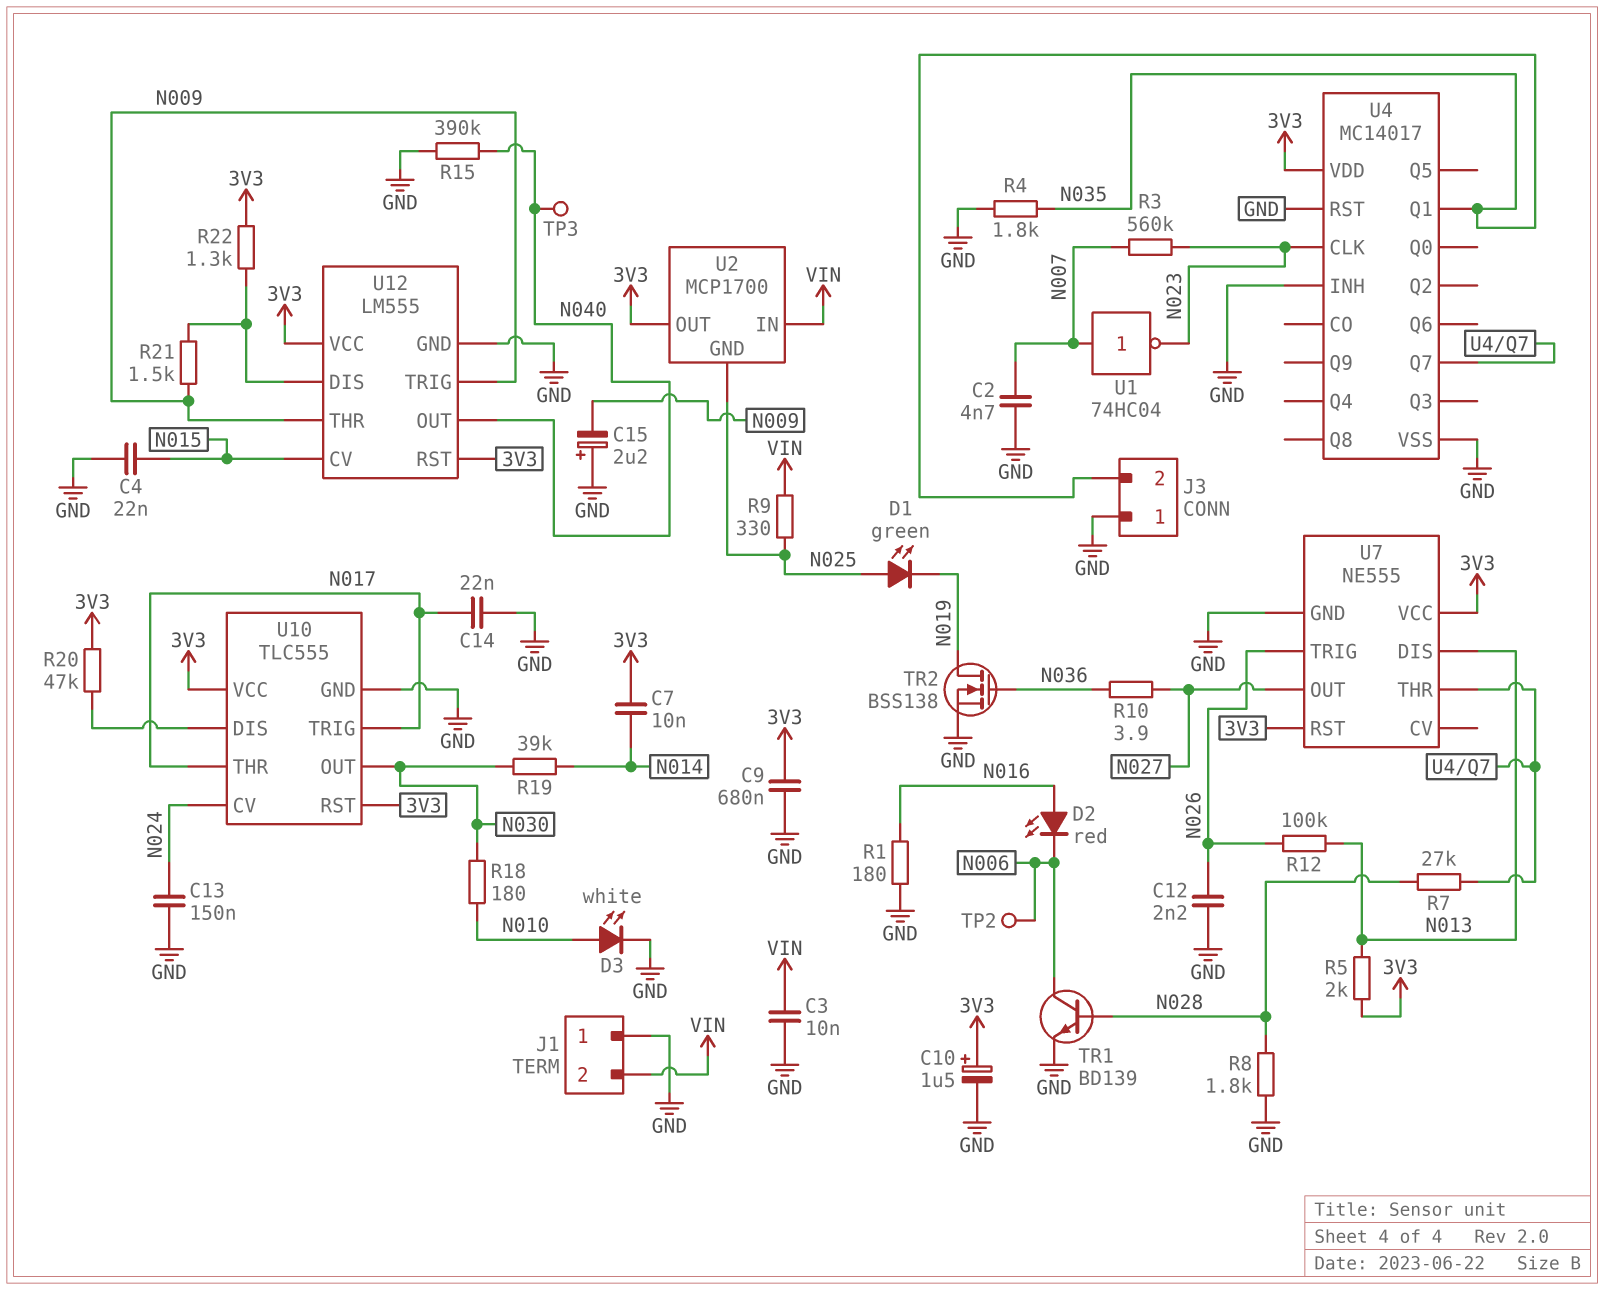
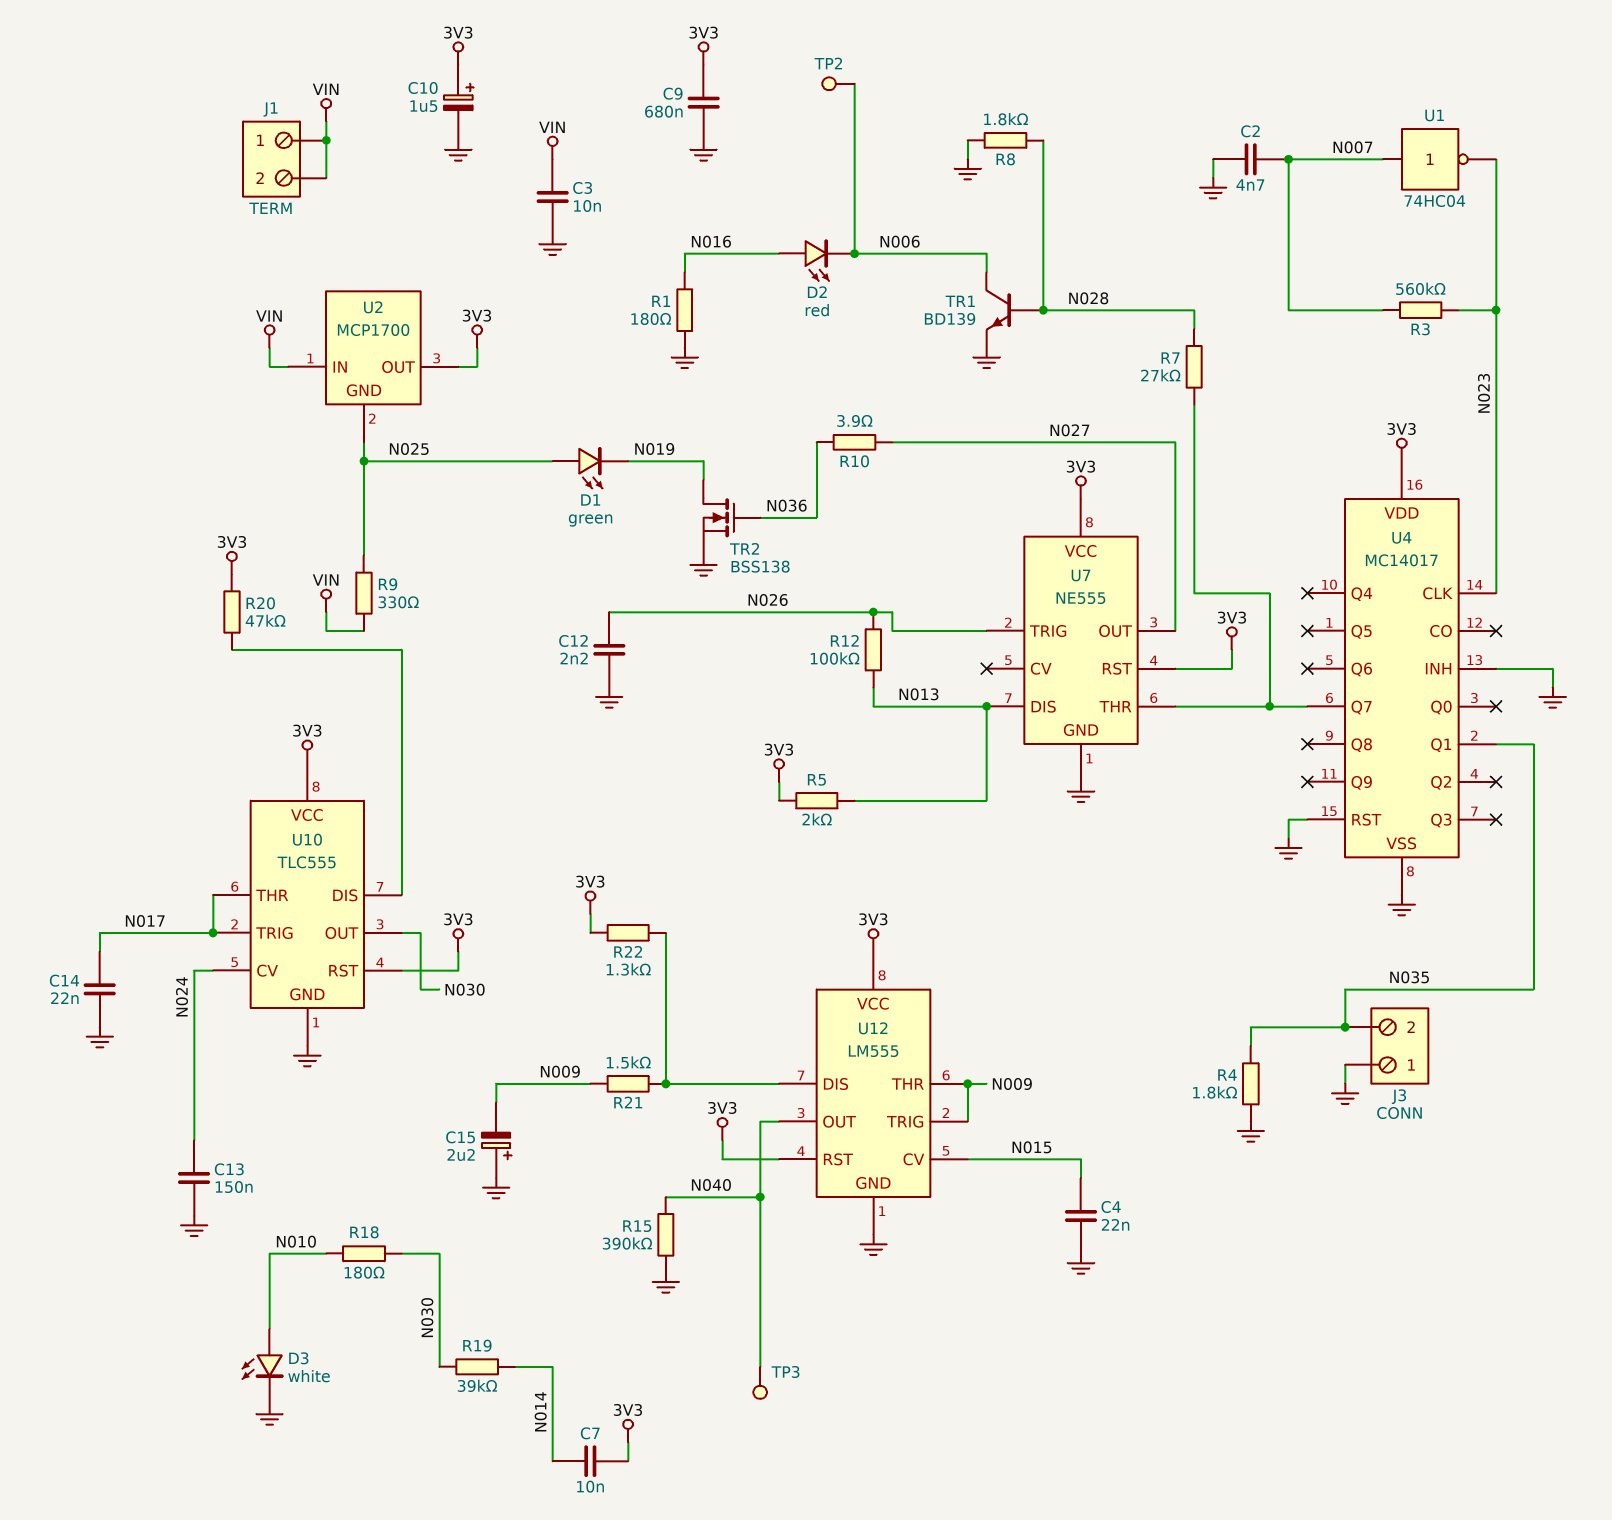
J1 pin 1: GND -> VIN

